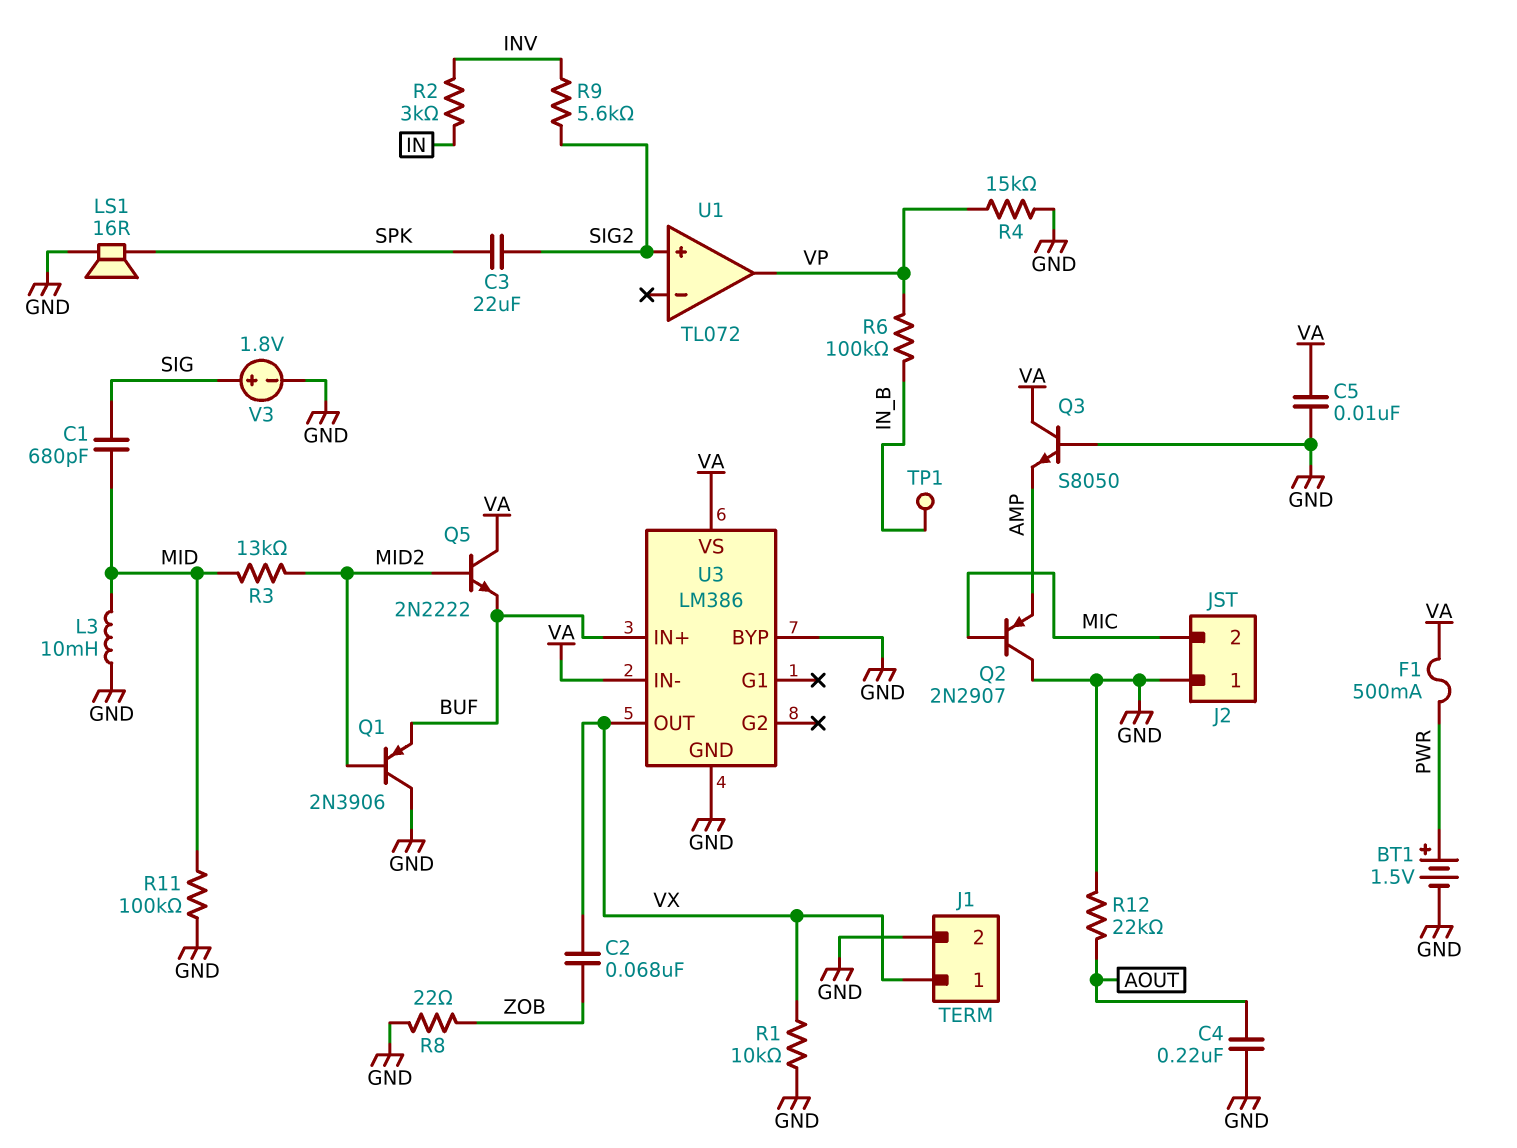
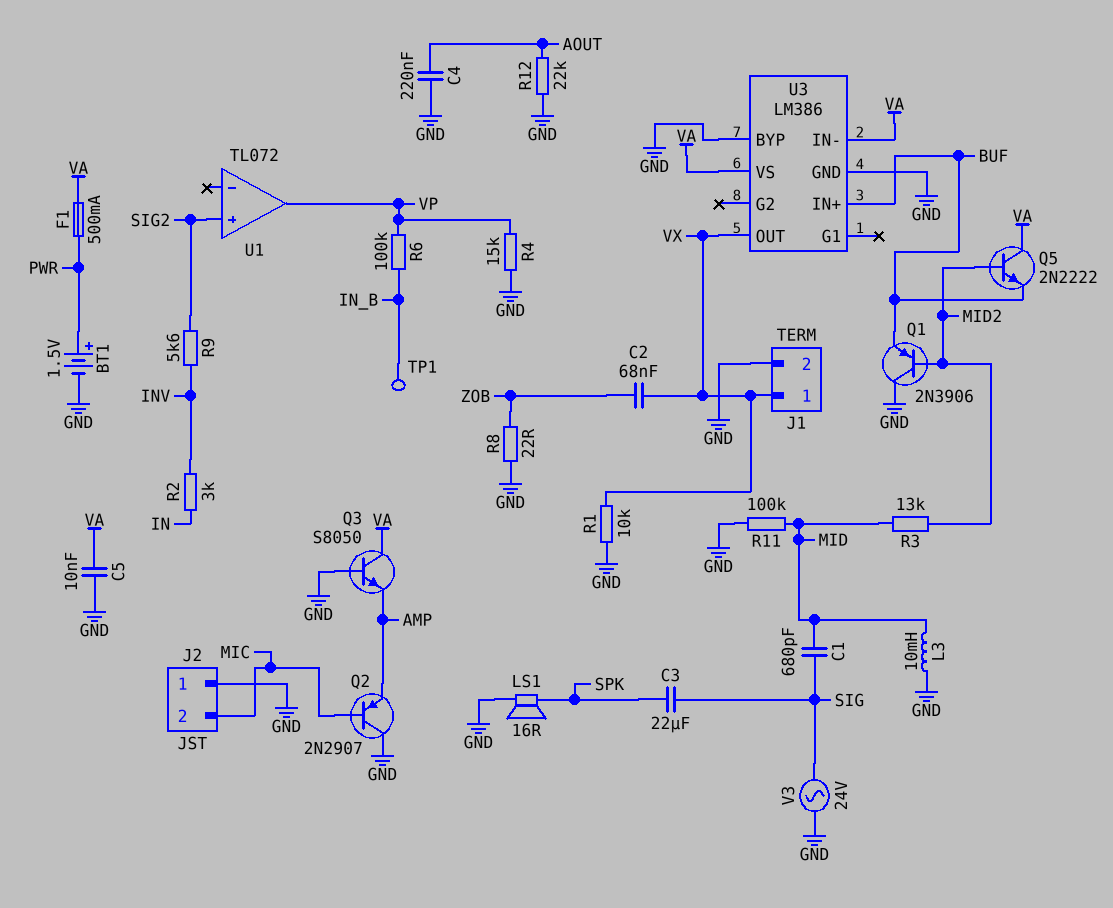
C3: 22uF (SIG2, SPK) -> 22uF (SIG, SPK)
V3: 1.8V (plus SIG, minus GND) -> AC 24V (GND, SIG)

